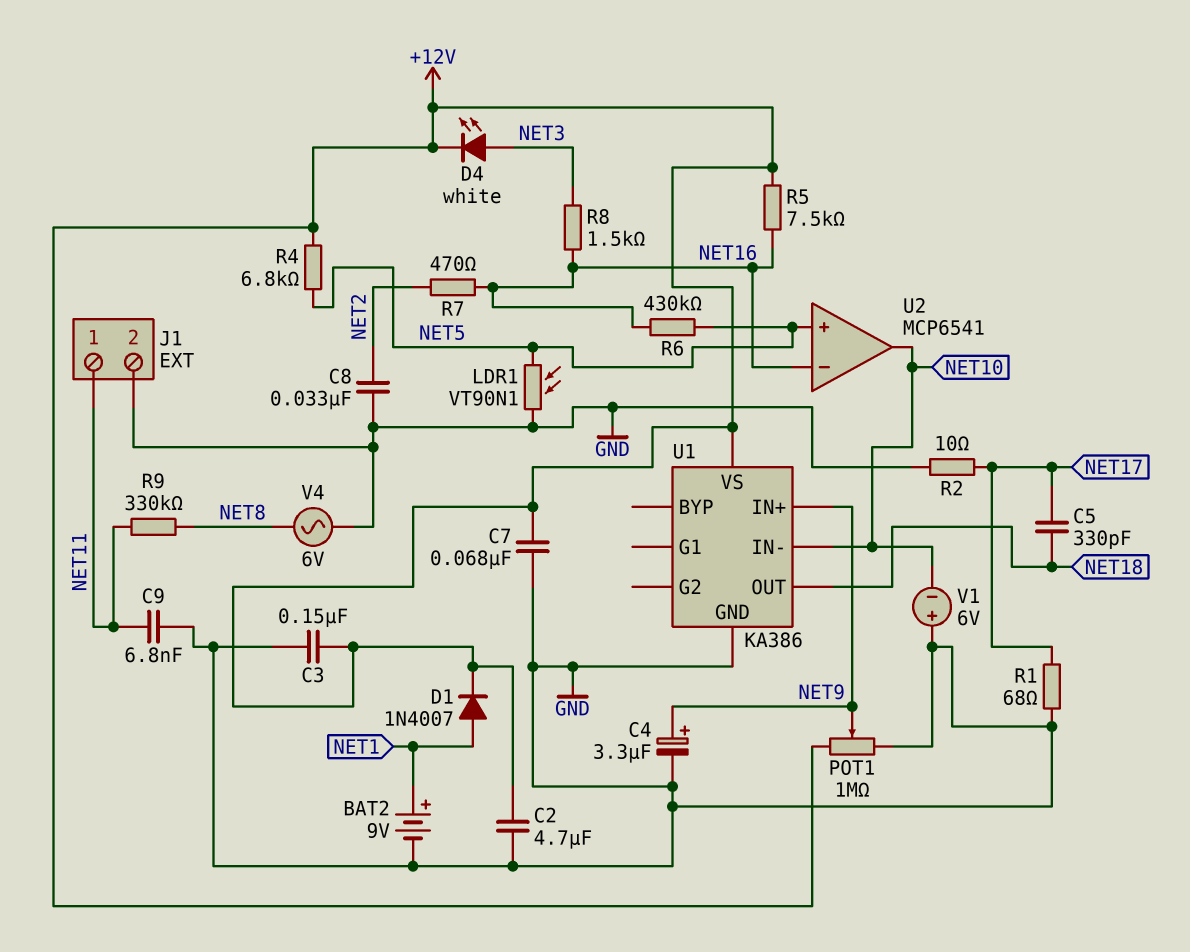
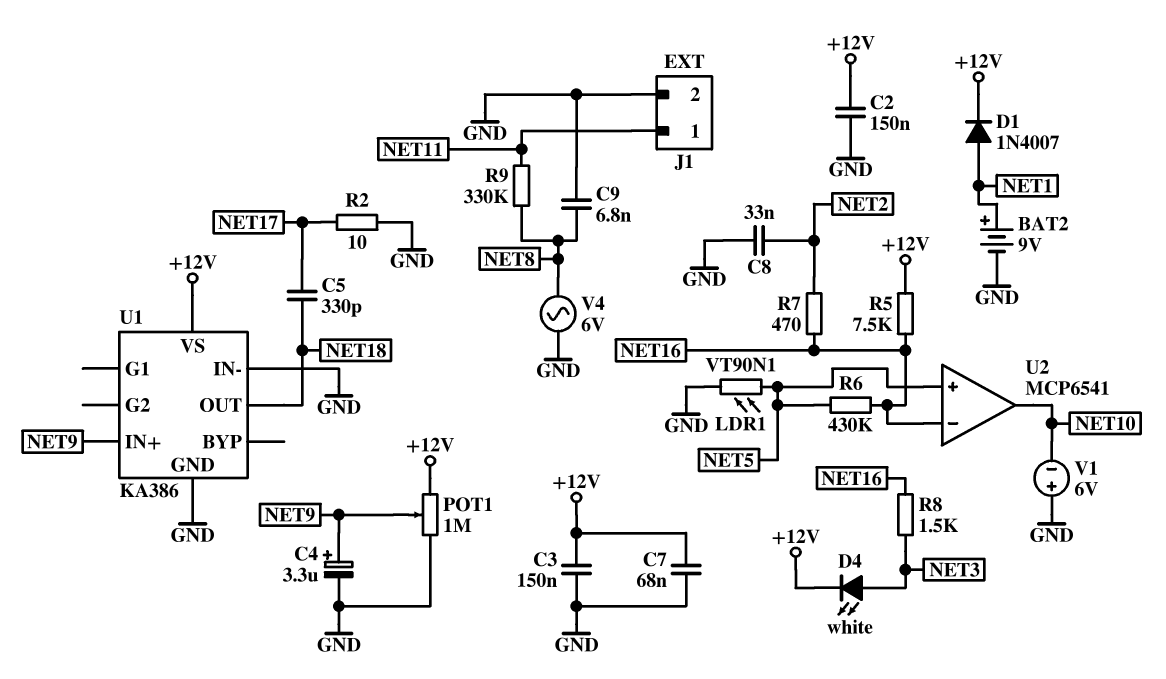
C2: 4.7uF (+12V, GND) -> 150nF (+12V, GND)
C9: 6.8nF (GND, NET11) -> 6.8nF (GND, NET8)
R1: 68 (GND, NET17) -> none
R4: 6.8k (+12V, NET5) -> none
U1 pin IN-: NET10 -> GND

